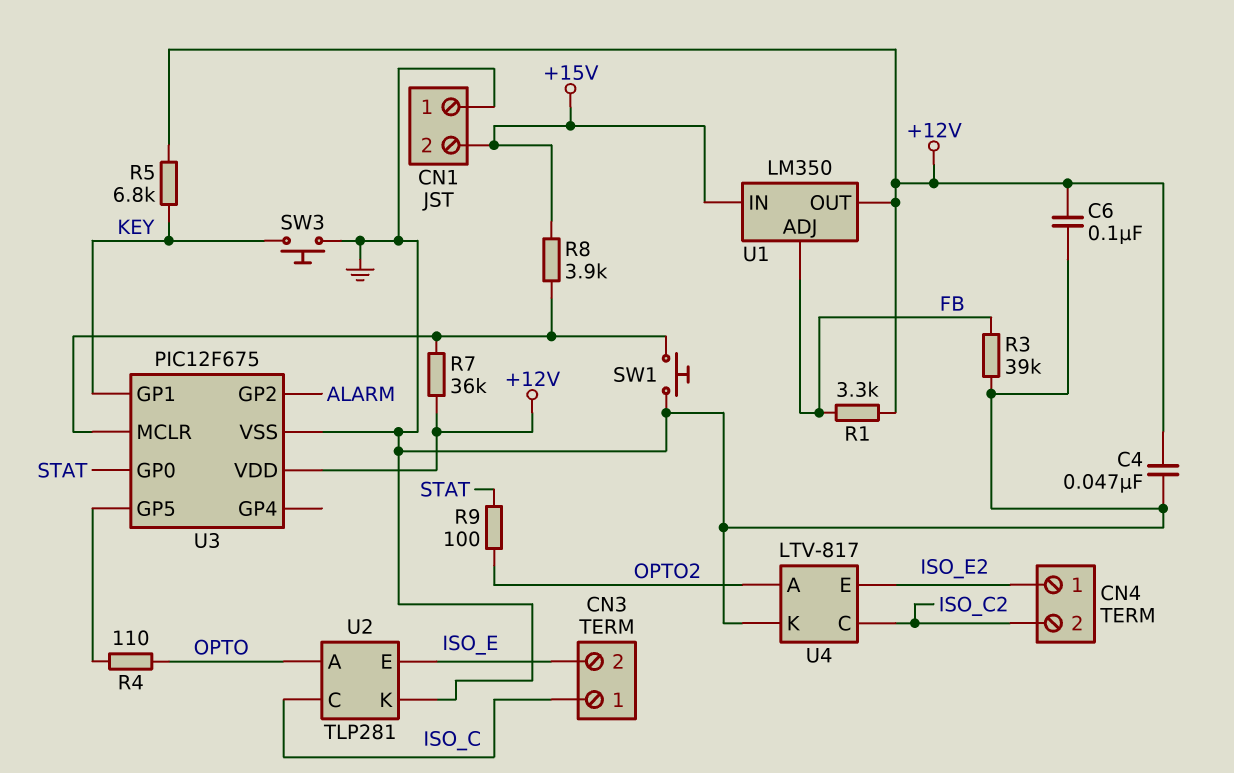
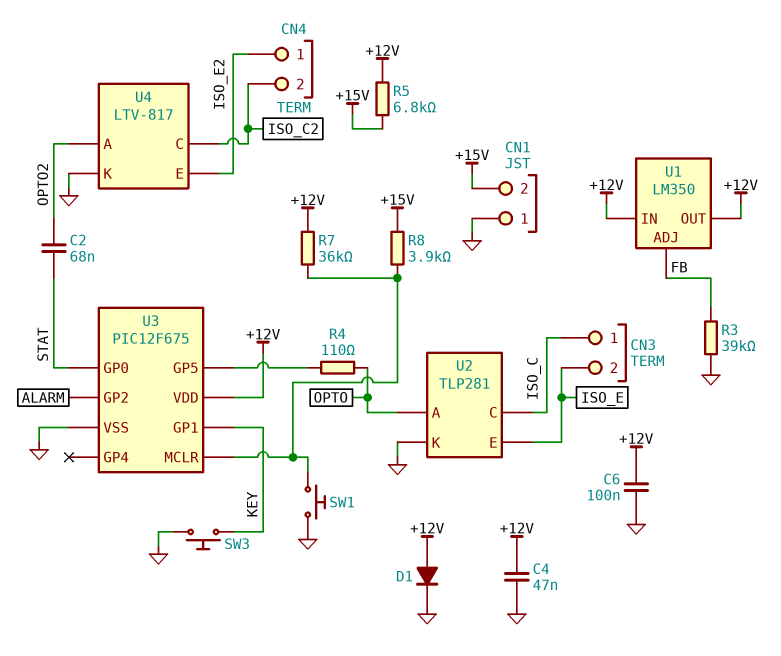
C2: none -> 68nF (OPTO2, STAT)
D1: none -> diode (A +12V, K GND)
R1: 3.3k (+12V, FB) -> none
R5: 6.8k (+12V, KEY) -> 6.8k (+12V, +15V)
R9: 100 (OPTO2, STAT) -> none
U1 pin IN: +15V -> +12V

